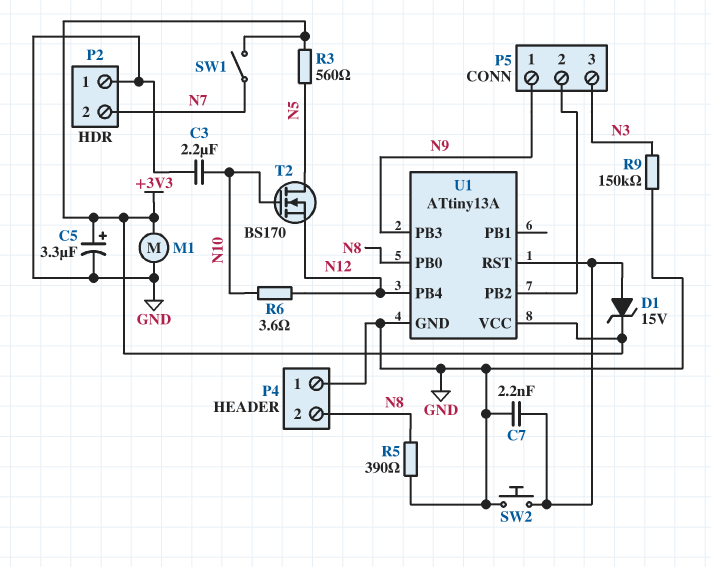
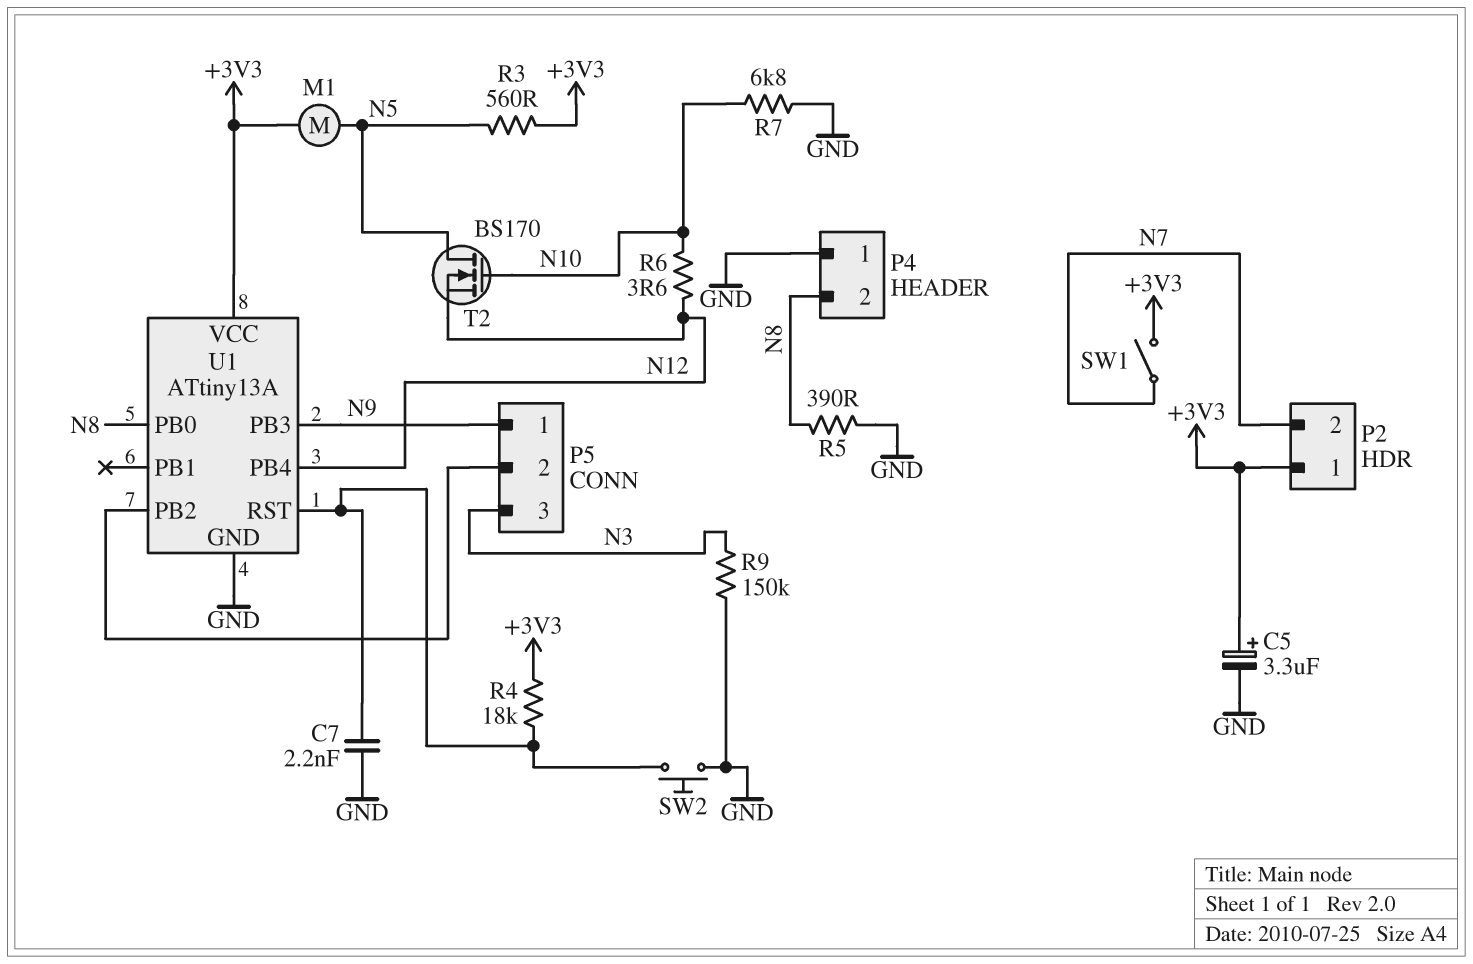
C3: 2.2uF (GND, N10) -> none
D1: zener 15V (A U1/RST, K +3V3) -> none
M1: motor (+3V3, GND) -> motor (+3V3, N5)
P2 pin 1: GND -> +3V3
R4: none -> 18k (+3V3, U1/RST)
R7: none -> 6.8k (GND, N10)

